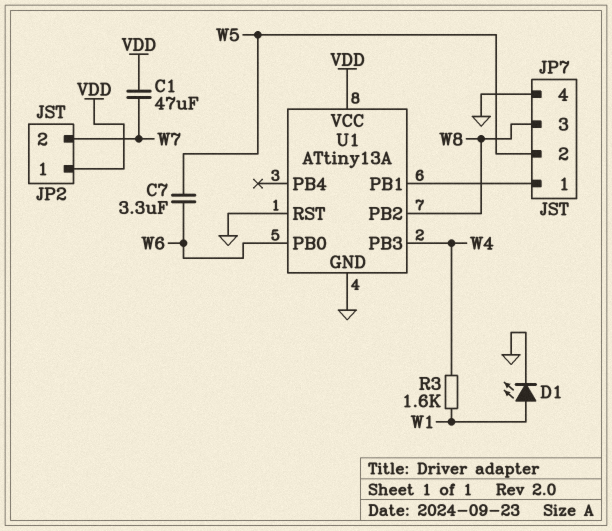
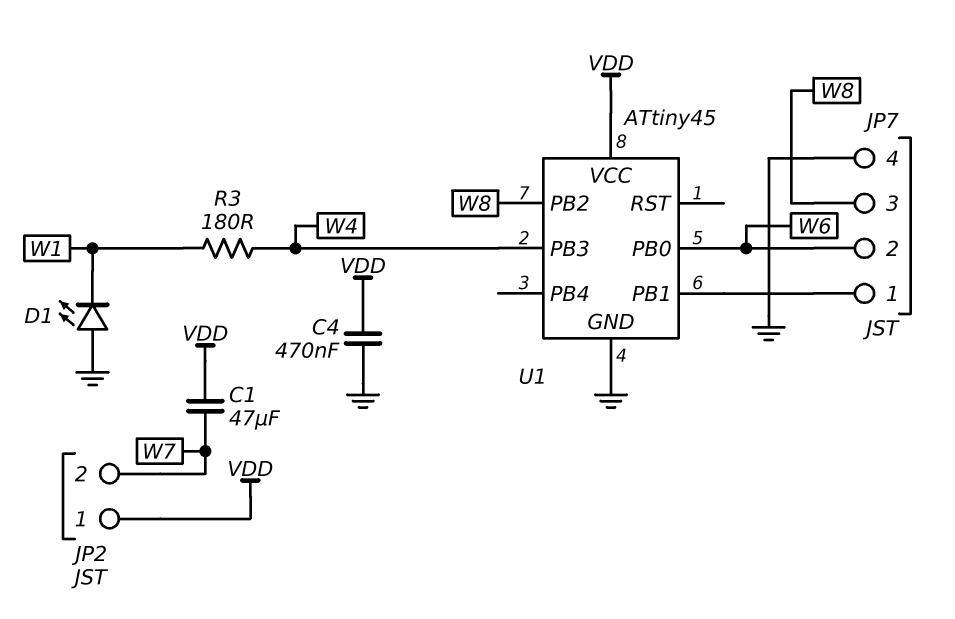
C4: none -> 470nF (GND, VDD)
C7: 3.3uF (W5, W6) -> none
D1: LED (A W1, K GND) -> LED (A GND, K W1)
JP7 pin 2: W5 -> W6
R3: 1.6k (W1, W4) -> 180 (W1, W4)
U1: ATtiny13A -> ATtiny45
U1 pin RST: GND -> none

